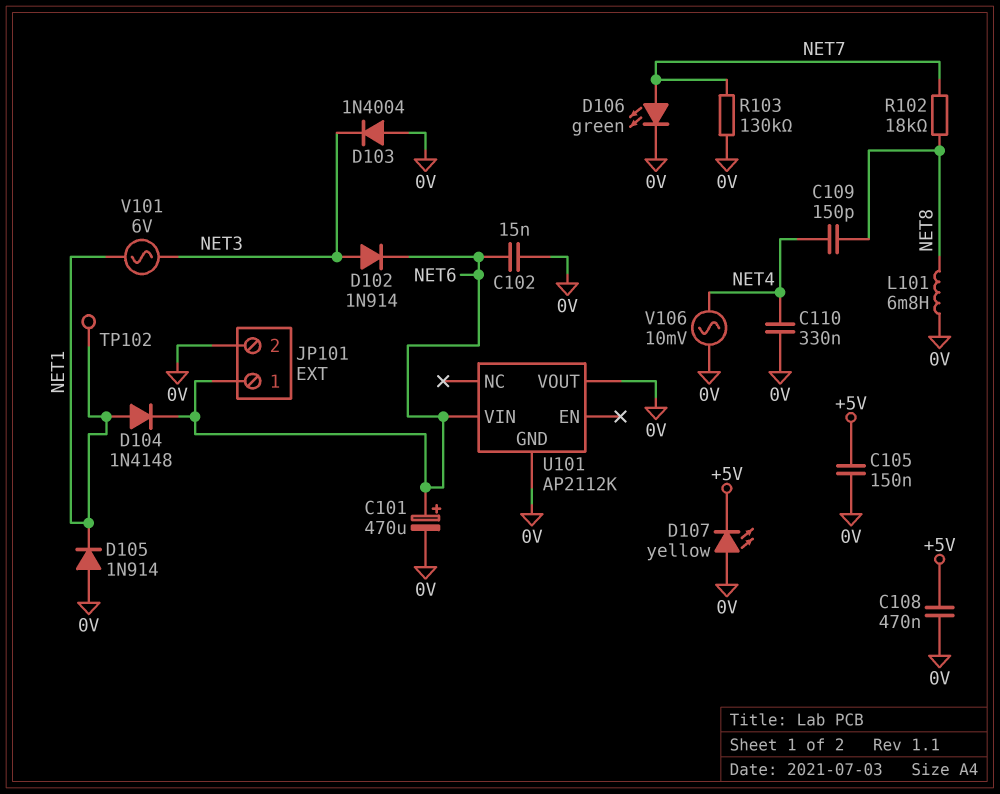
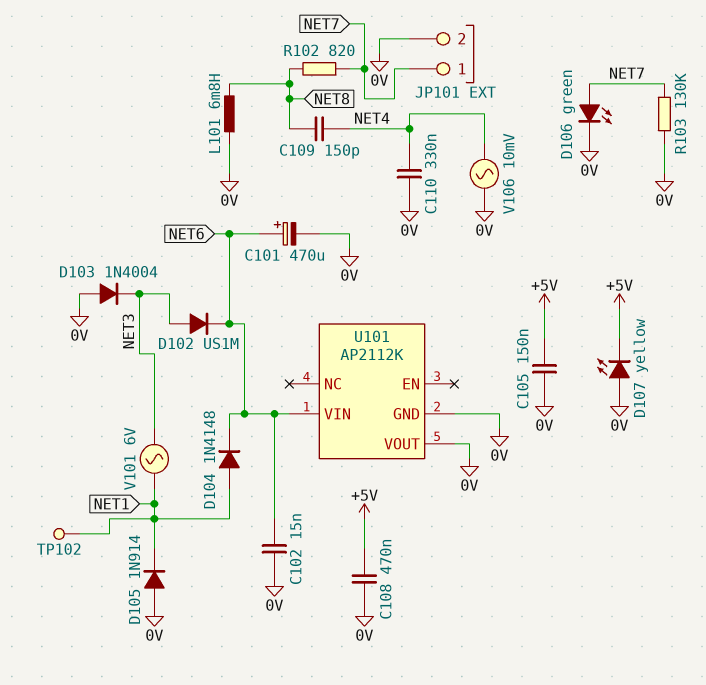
D102: diode 1N914 (A NET3, K NET6) -> diode US1M (A NET3, K NET6)
JP101 pin 1: NET6 -> NET7
R102: 18k (NET7, NET8) -> 820 (NET7, NET8)

